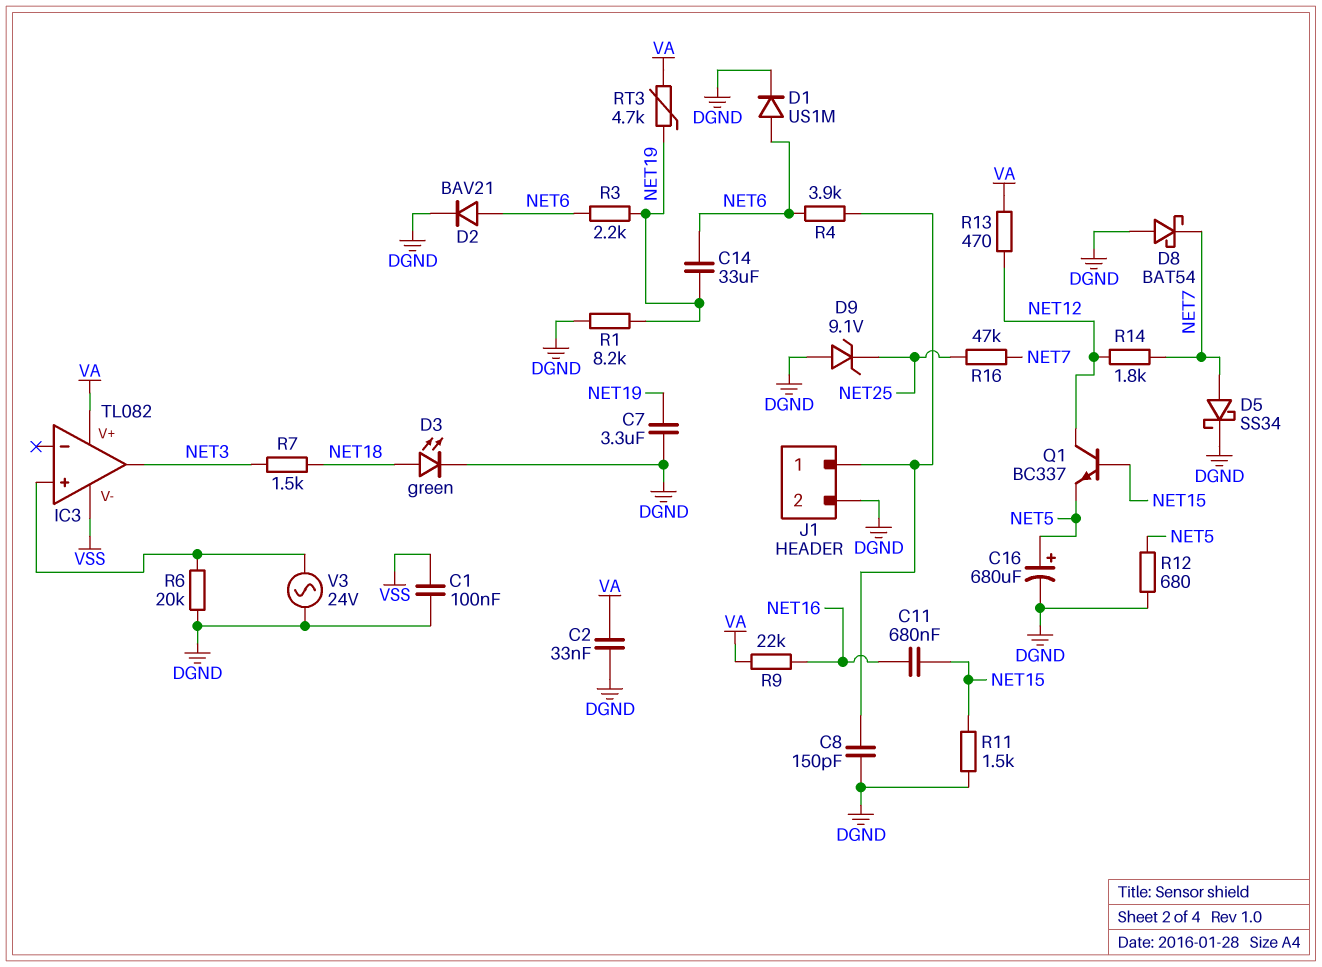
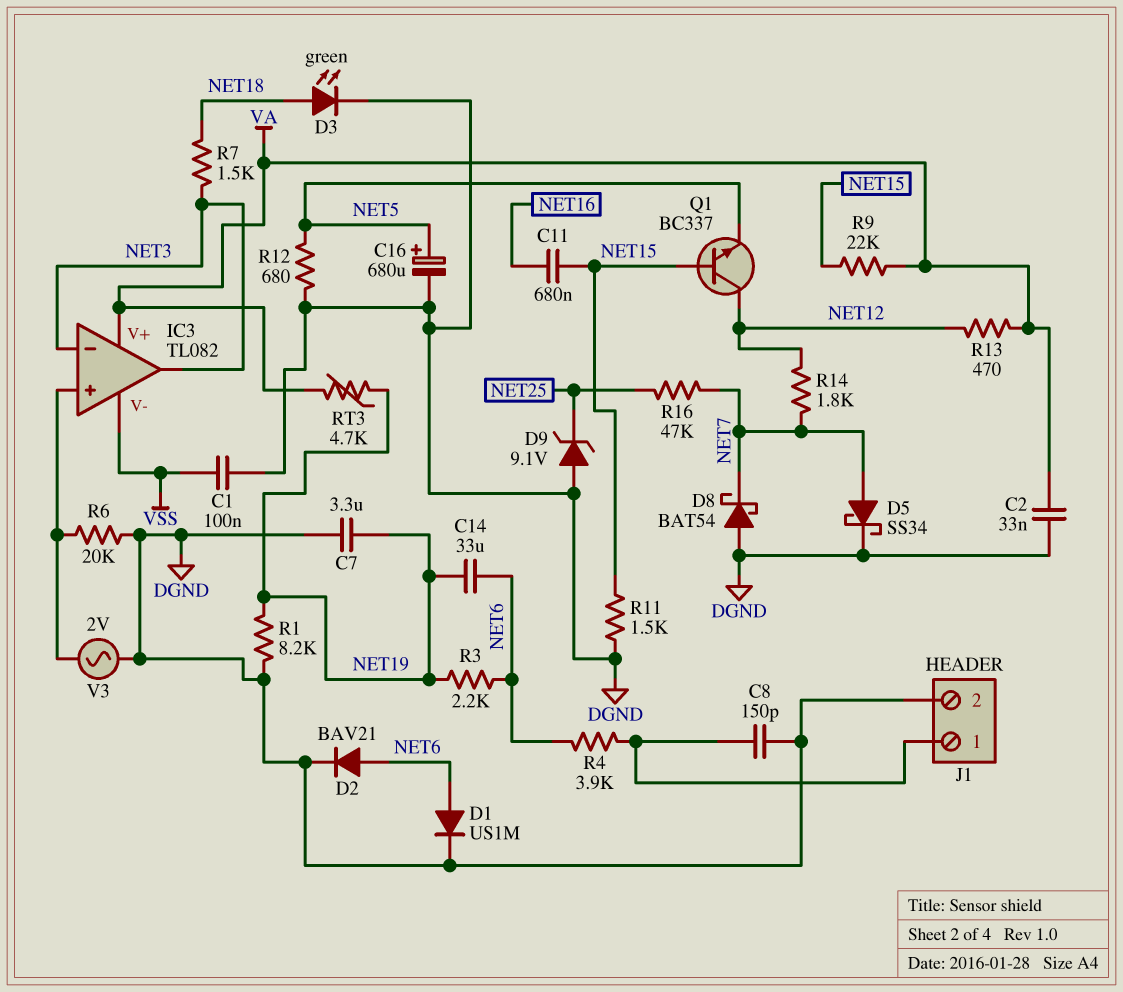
IC3 pin in-: none -> NET3
R9: 22k (NET16, VA) -> 22k (NET15, VA)
V3: AC 24V (DGND, IC3/in+) -> AC 2V (DGND, IC3/in+)

